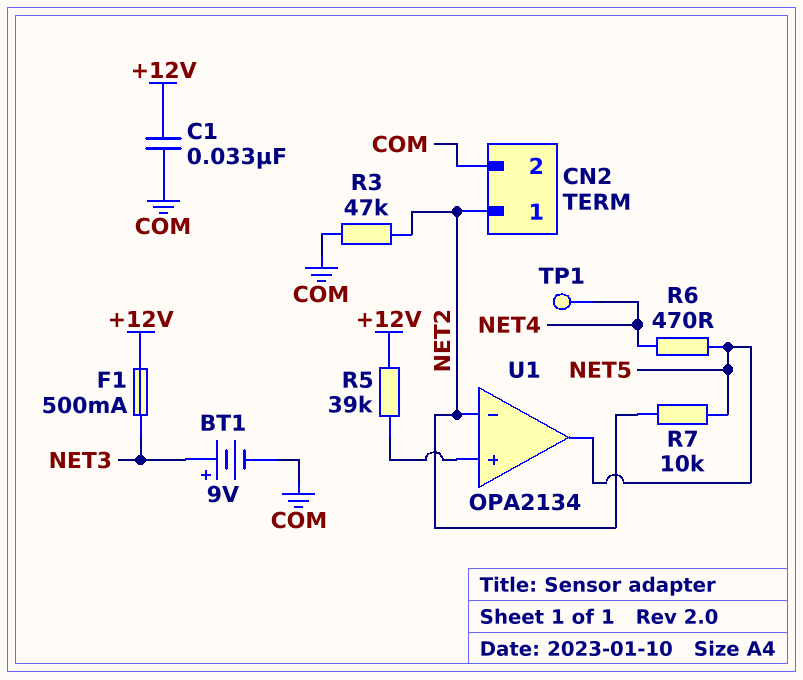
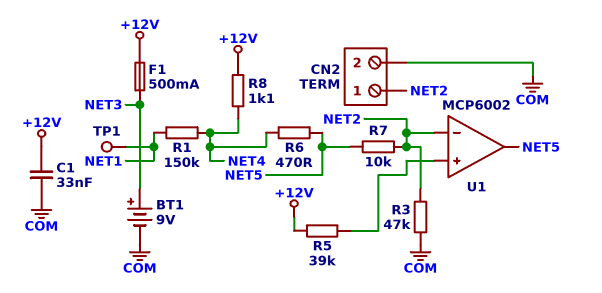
R1: none -> 150k (NET1, NET4)
R8: none -> 1.1k (+12V, NET4)
TP1: test point (NET4) -> test point (NET1)
U1: OPA2134 -> MCP6002

